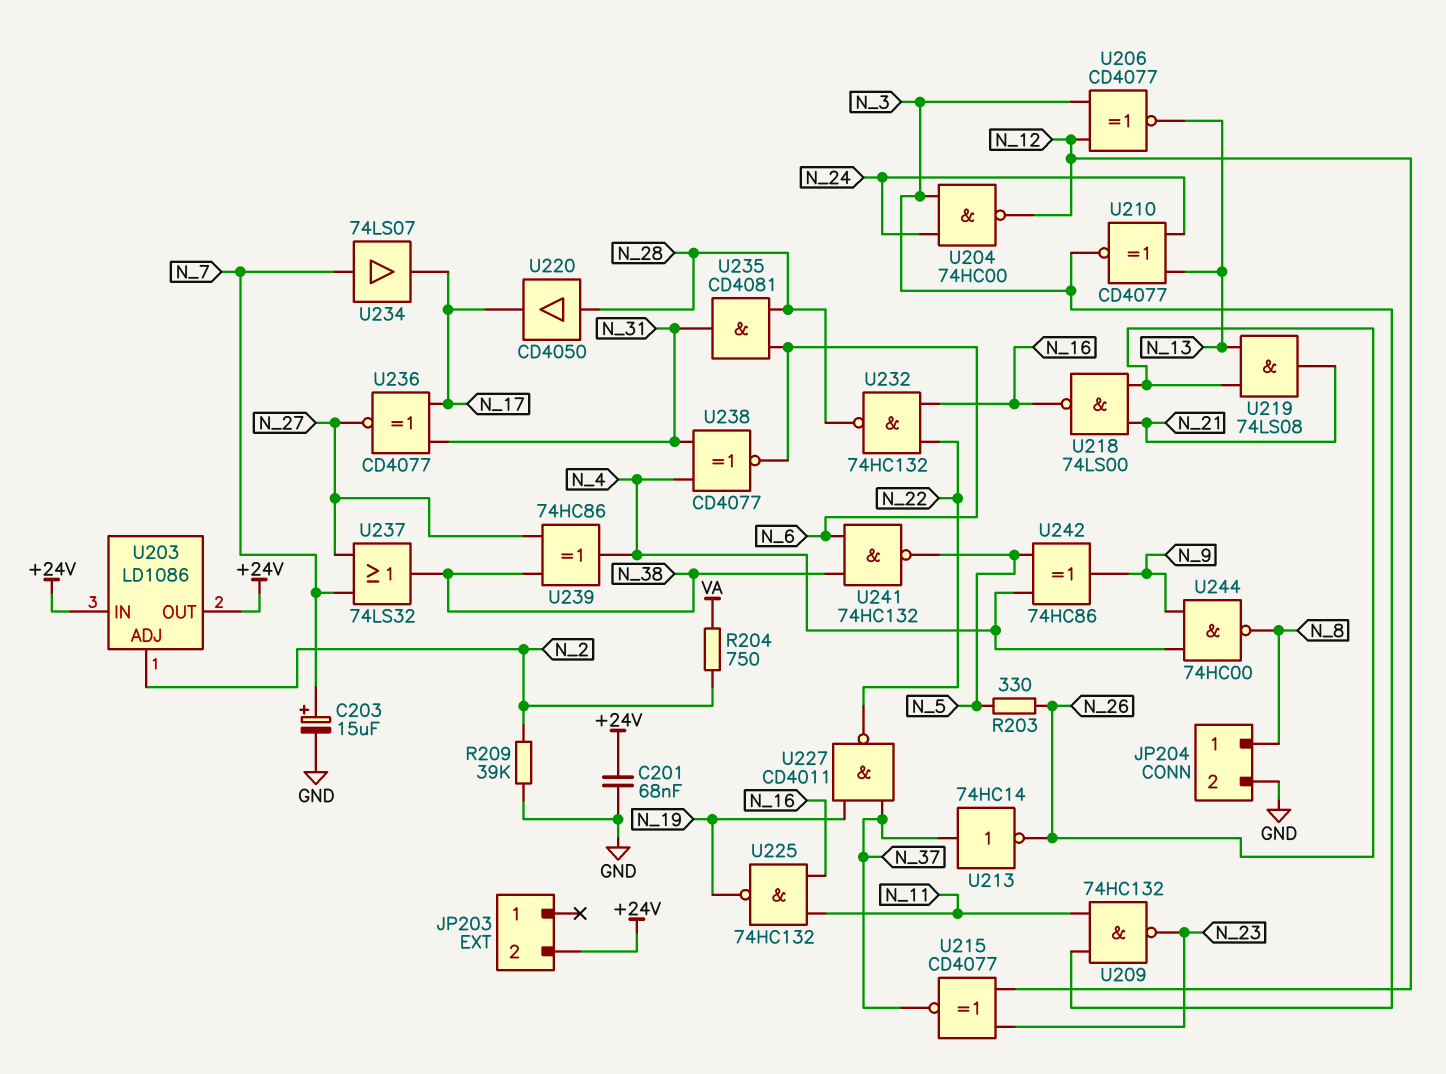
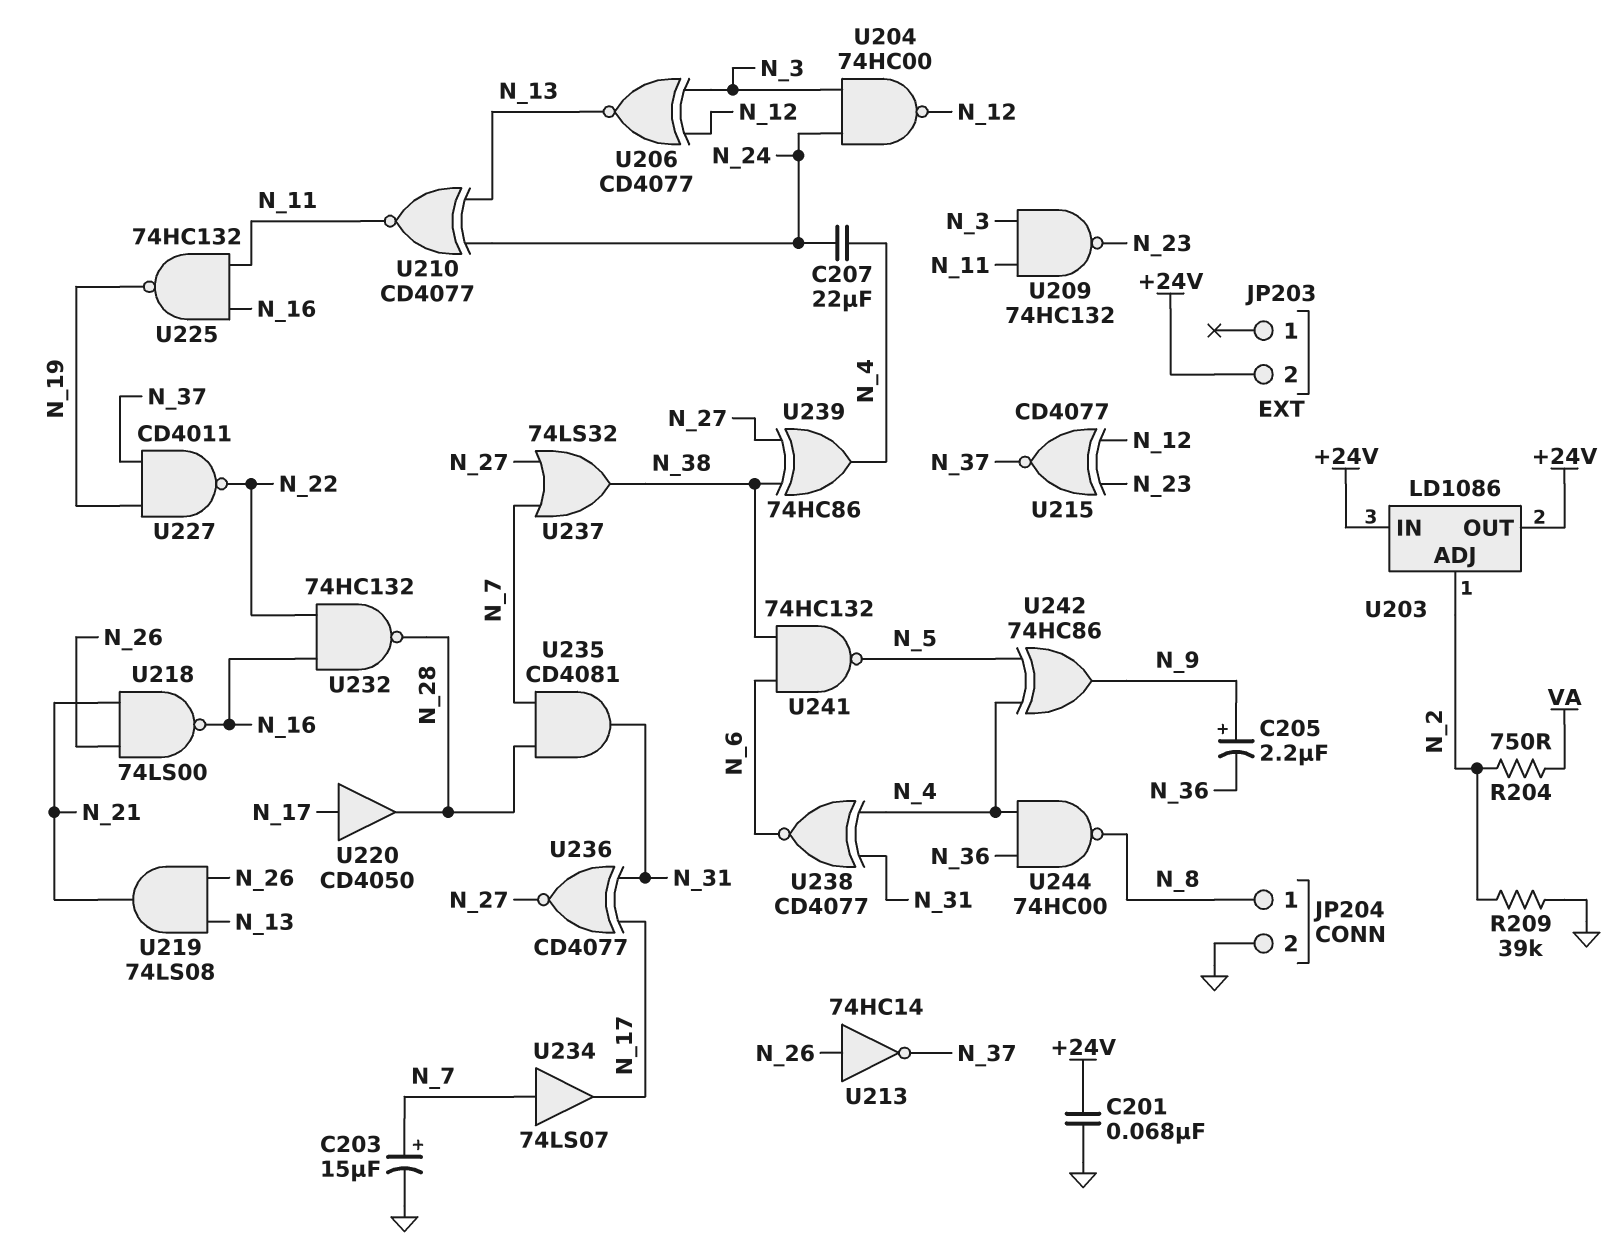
C205: none -> 2.2uF (plus N_9, minus N_36)
C207: none -> 22uF (N_4, N_24)
R203: 330 (N_5, N_26) -> none
U210: XNOR CD4077 (in N_13, in N_24, out N_3) -> XNOR CD4077 (in N_13, in N_24, out N_11)
U213: NOT 74HC14 (in N_37, out N_26) -> NOT 74HC14 (in N_26, out N_37)
U220: buffer CD4050 (in N_28, out N_17) -> buffer CD4050 (in N_17, out N_28)
U235: AND CD4081 (in N_6, in N_28, out N_31) -> AND CD4081 (in N_7, in N_28, out N_31)
U244: NAND 74HC00 (in N_4, in N_9, out N_8) -> NAND 74HC00 (in N_4, in N_36, out N_8)

